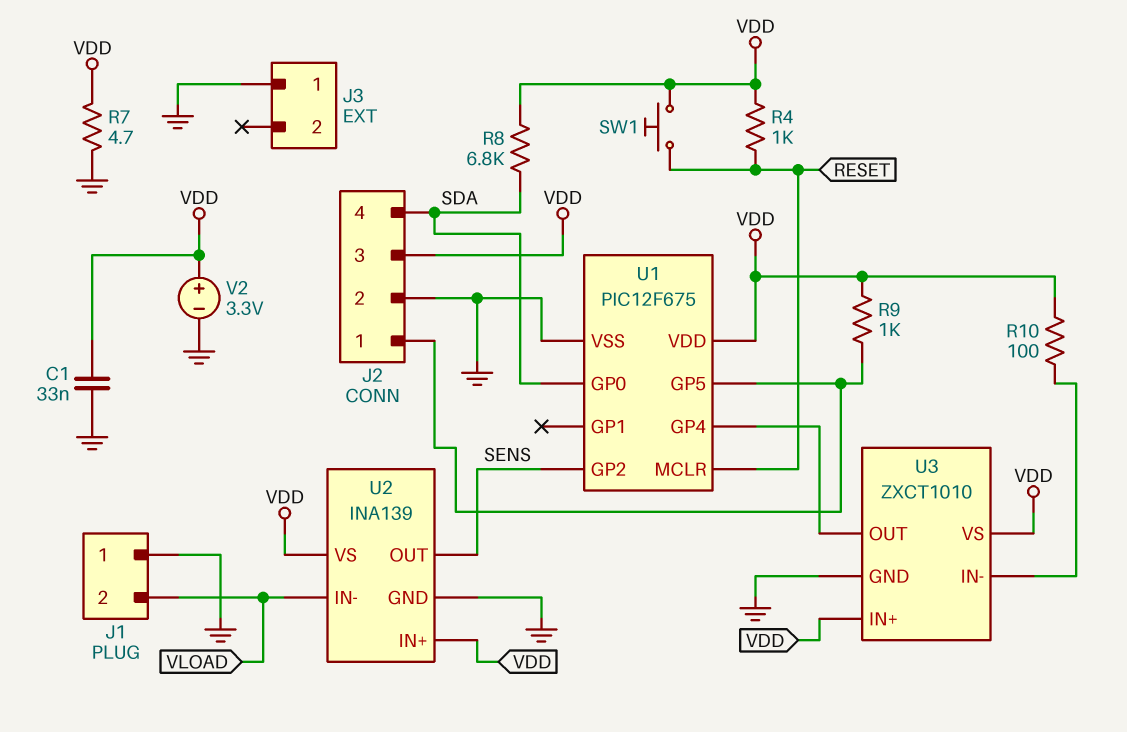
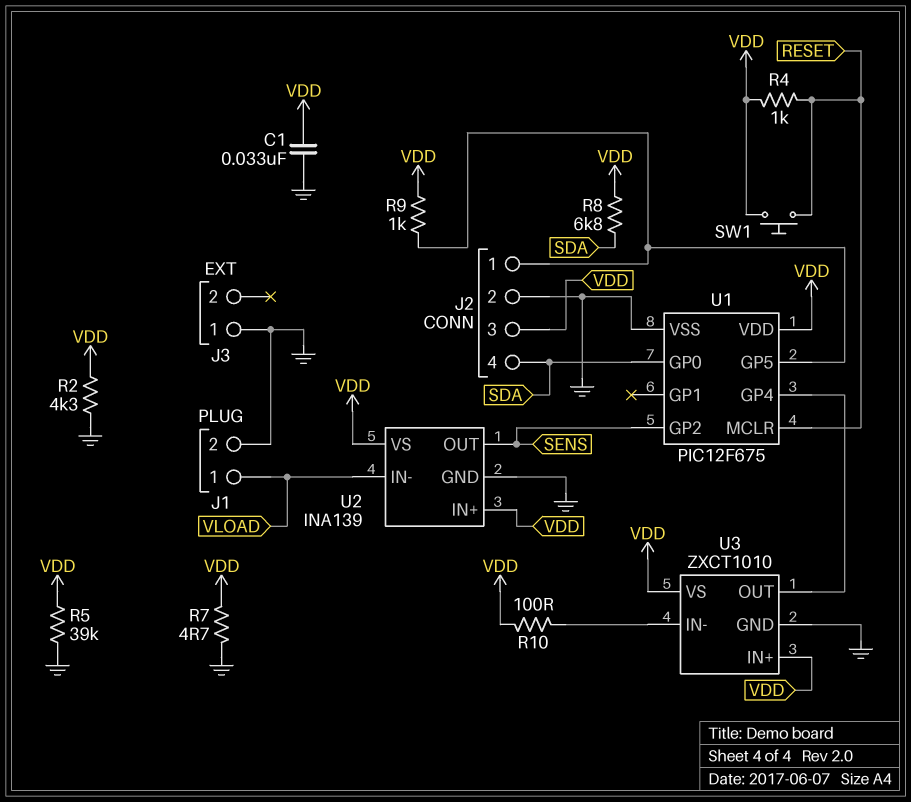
J1 pin 1: GND -> VLOAD
J1 pin 2: VLOAD -> GND
R2: none -> 4.3k (GND, VDD)
R5: none -> 39k (GND, VDD)
V2: 3.3V (plus VDD, minus GND) -> none

